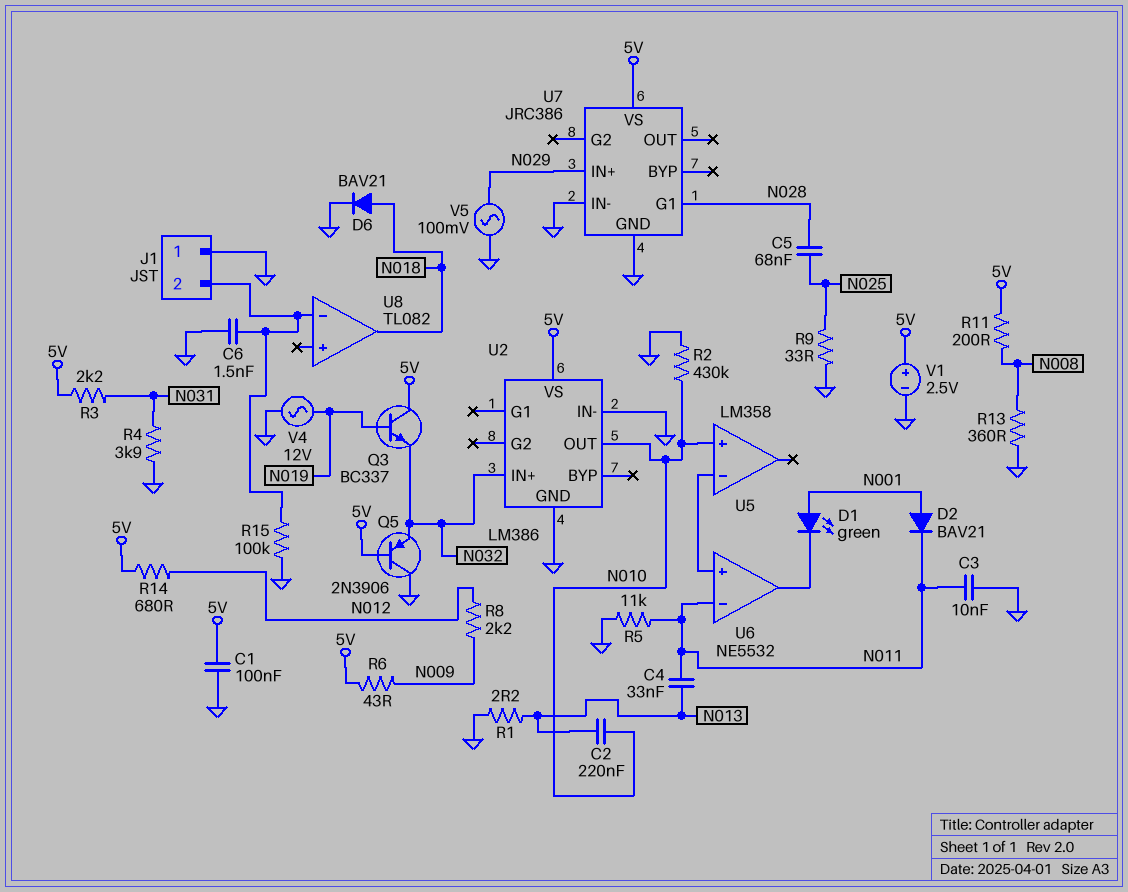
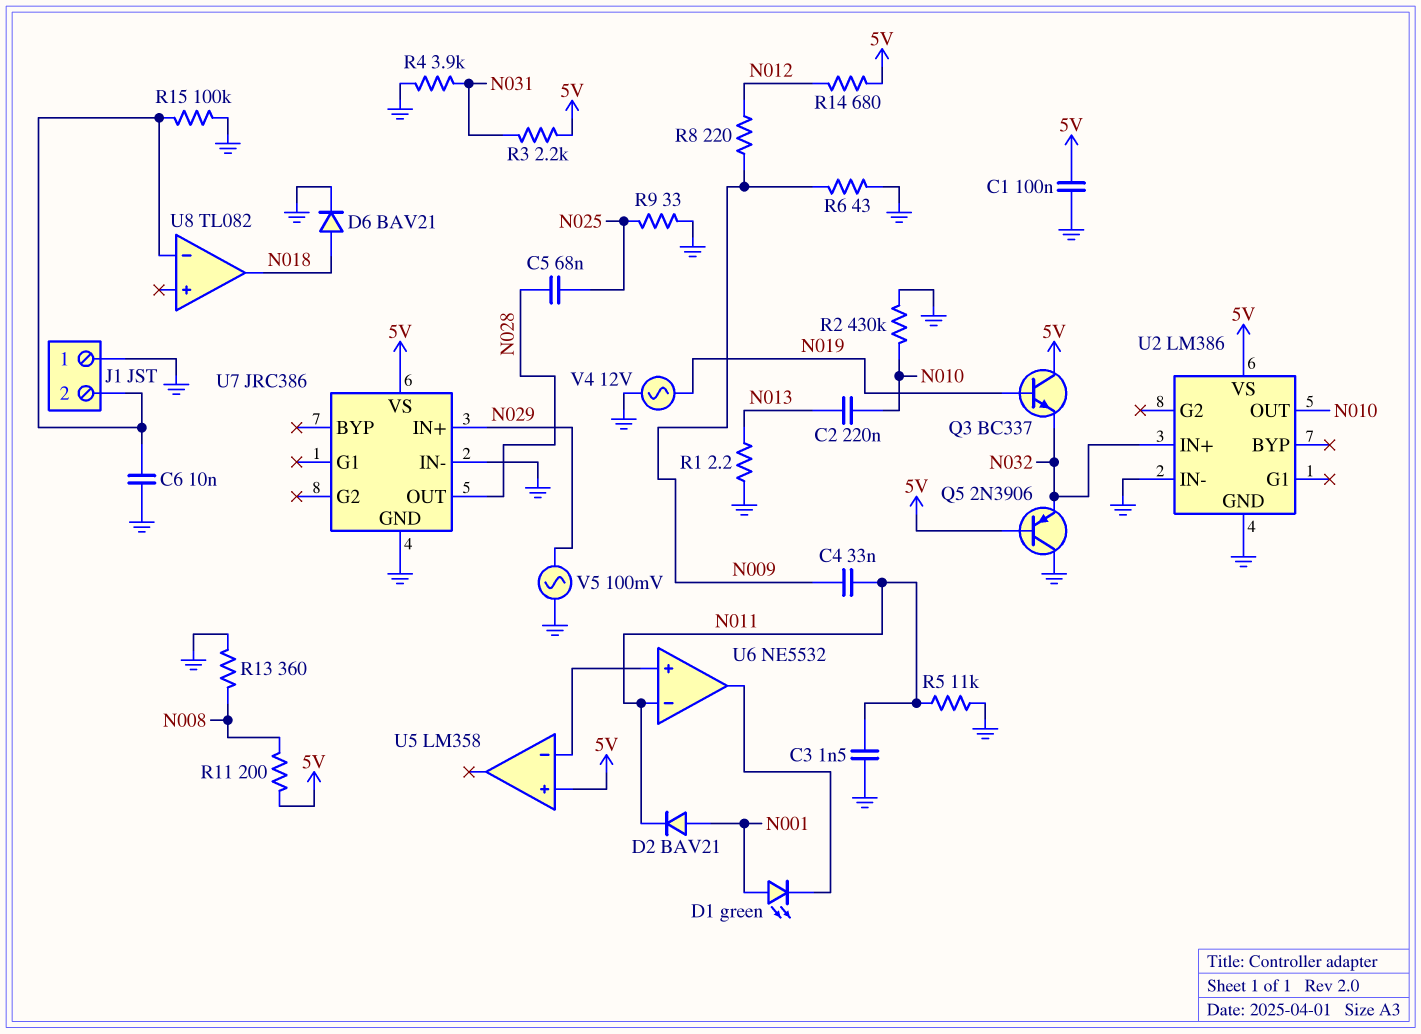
C3: 10nF (GND, N011) -> 1.5nF (GND, N011)
C4: 33nF (N011, N013) -> 33nF (N009, N011)
C6: 1.5nF (GND, J1/2) -> 10nF (GND, J1/2)
R6: 43 (5V, N009) -> 43 (GND, N009)
R8: 2.2k (N009, N012) -> 220 (N009, N012)
U5 pin in+: N010 -> 5V
U7 pin G1: N028 -> none
U7 pin OUT: none -> N028
V1: 2.5V (plus 5V, minus GND) -> none

